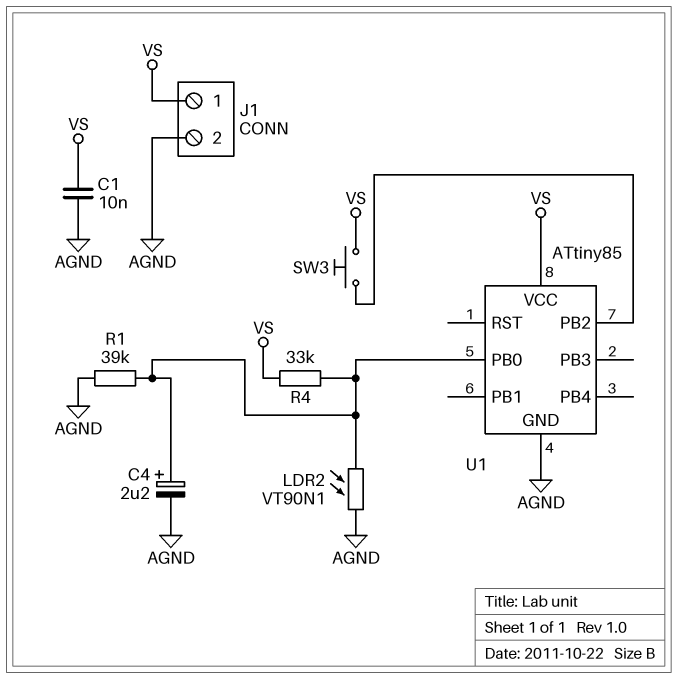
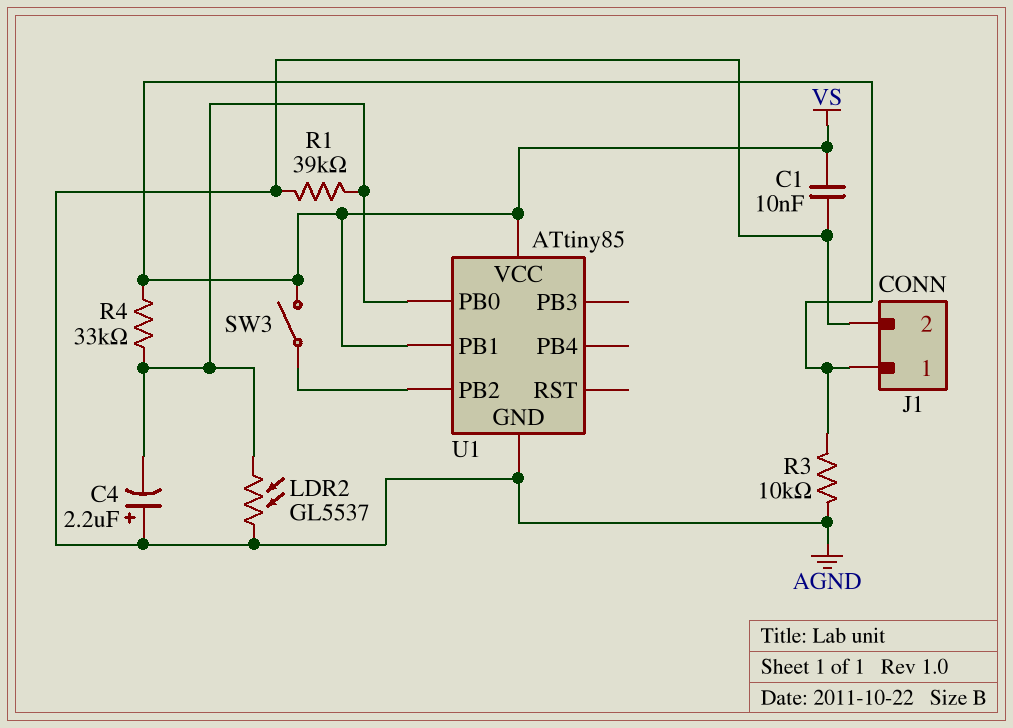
C4: 2.2uF (plus U1/PB0, minus AGND) -> 2.2uF (plus AGND, minus U1/PB0)
LDR2: VT90N1 (AGND, U1/PB0) -> GL5537 (AGND, U1/PB0)
R3: none -> 10k (AGND, VS)
SW3: button (U1/PB2, VS) -> switch (U1/PB2, VS)
U1 pin PB1: none -> VS

